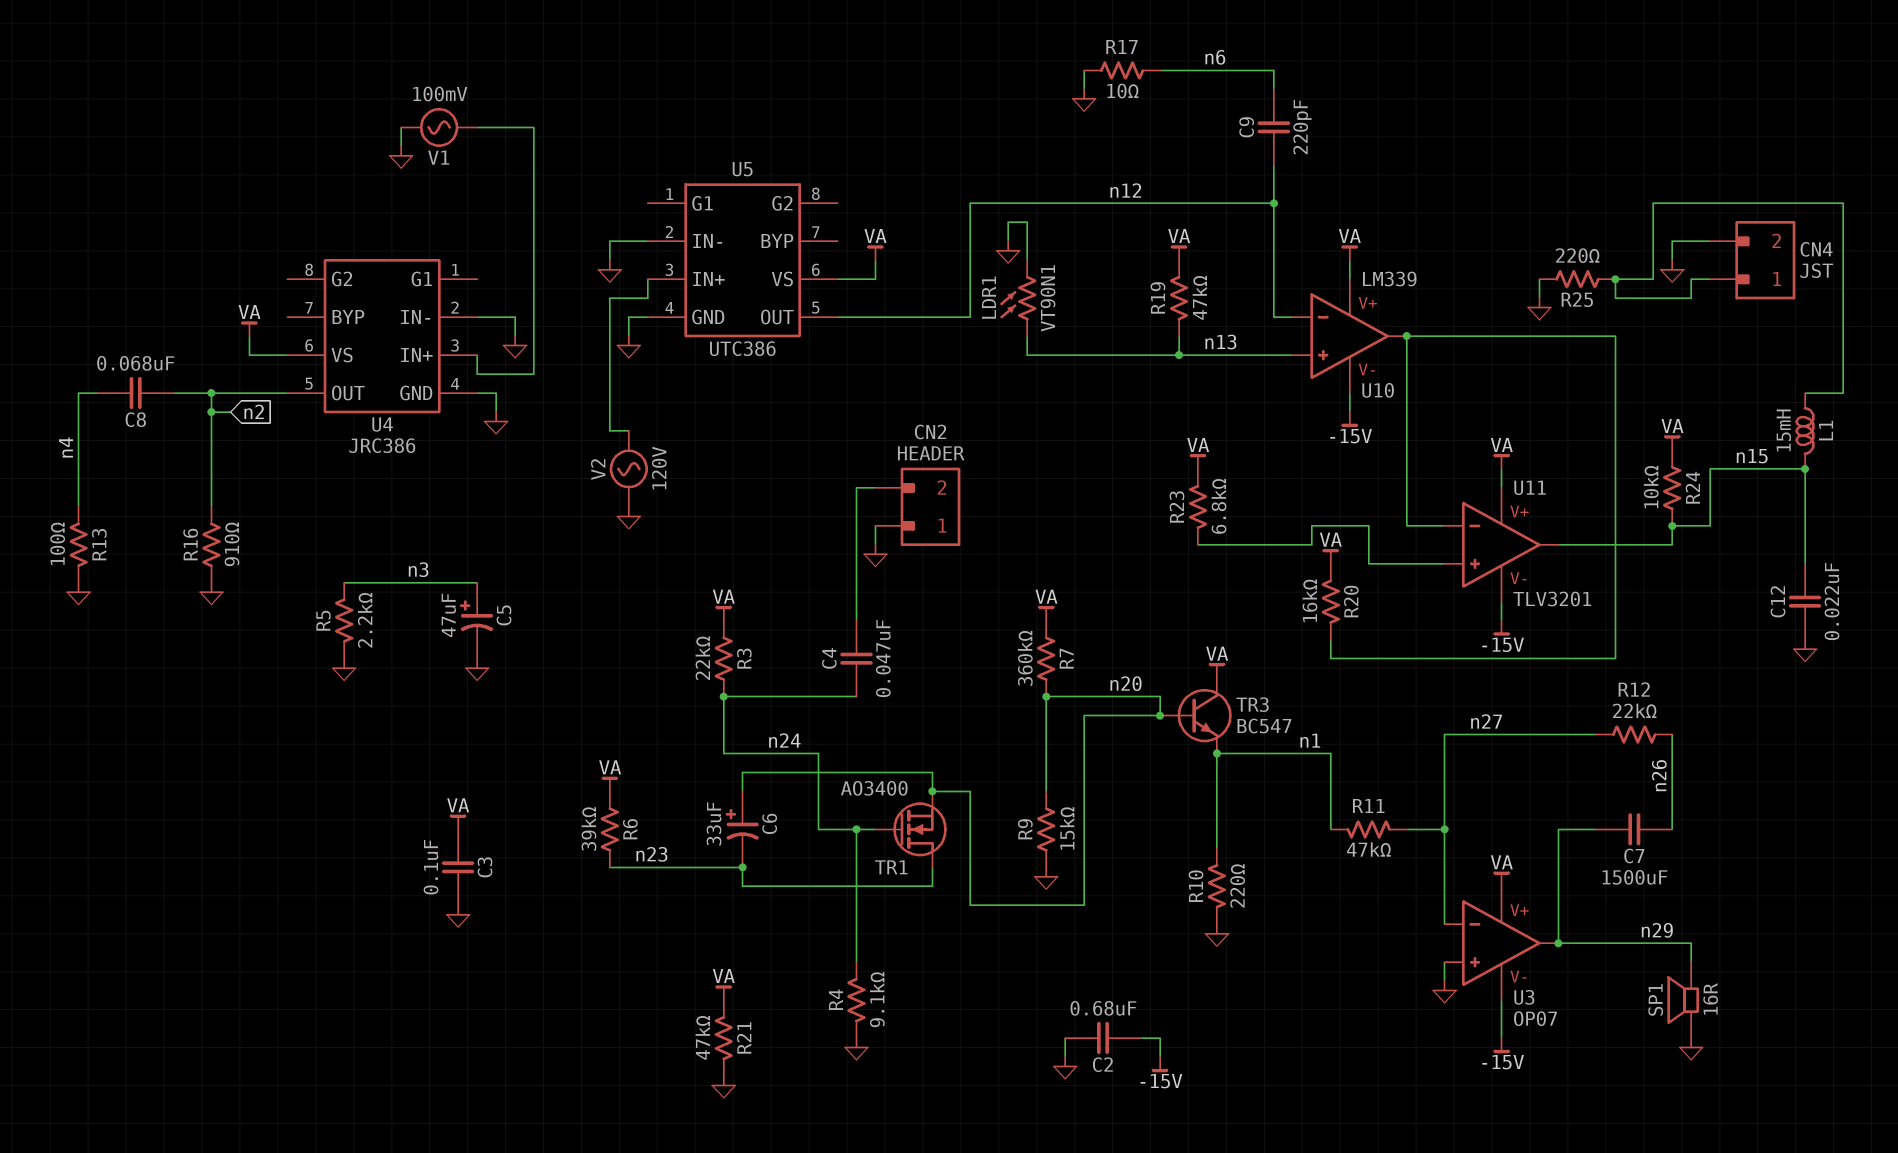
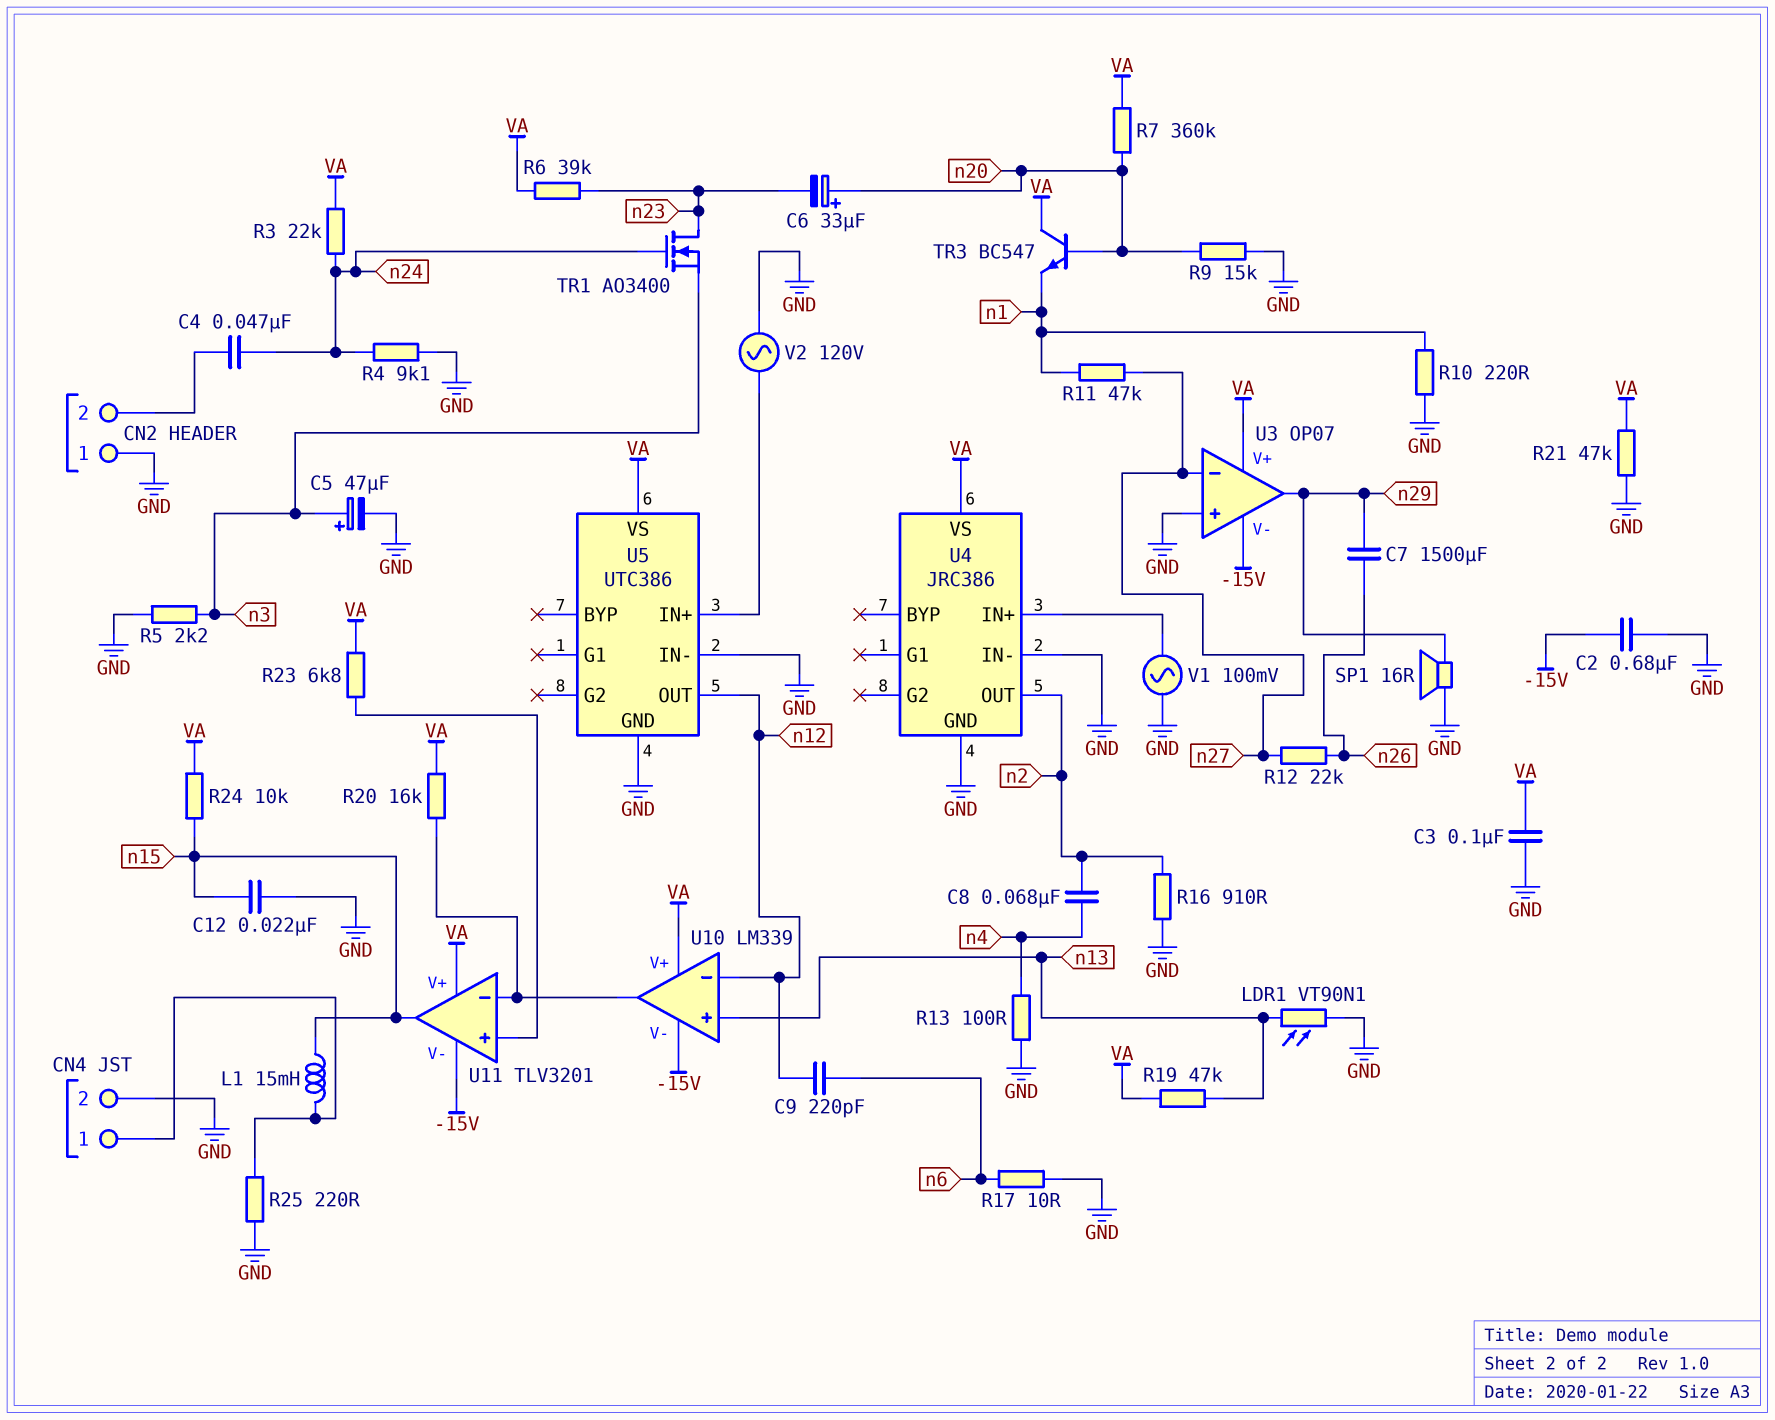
TR1: NMOS AO3400 (G n24, D n23, S n20) -> NMOS AO3400 (G n24, D n23, S n3)

